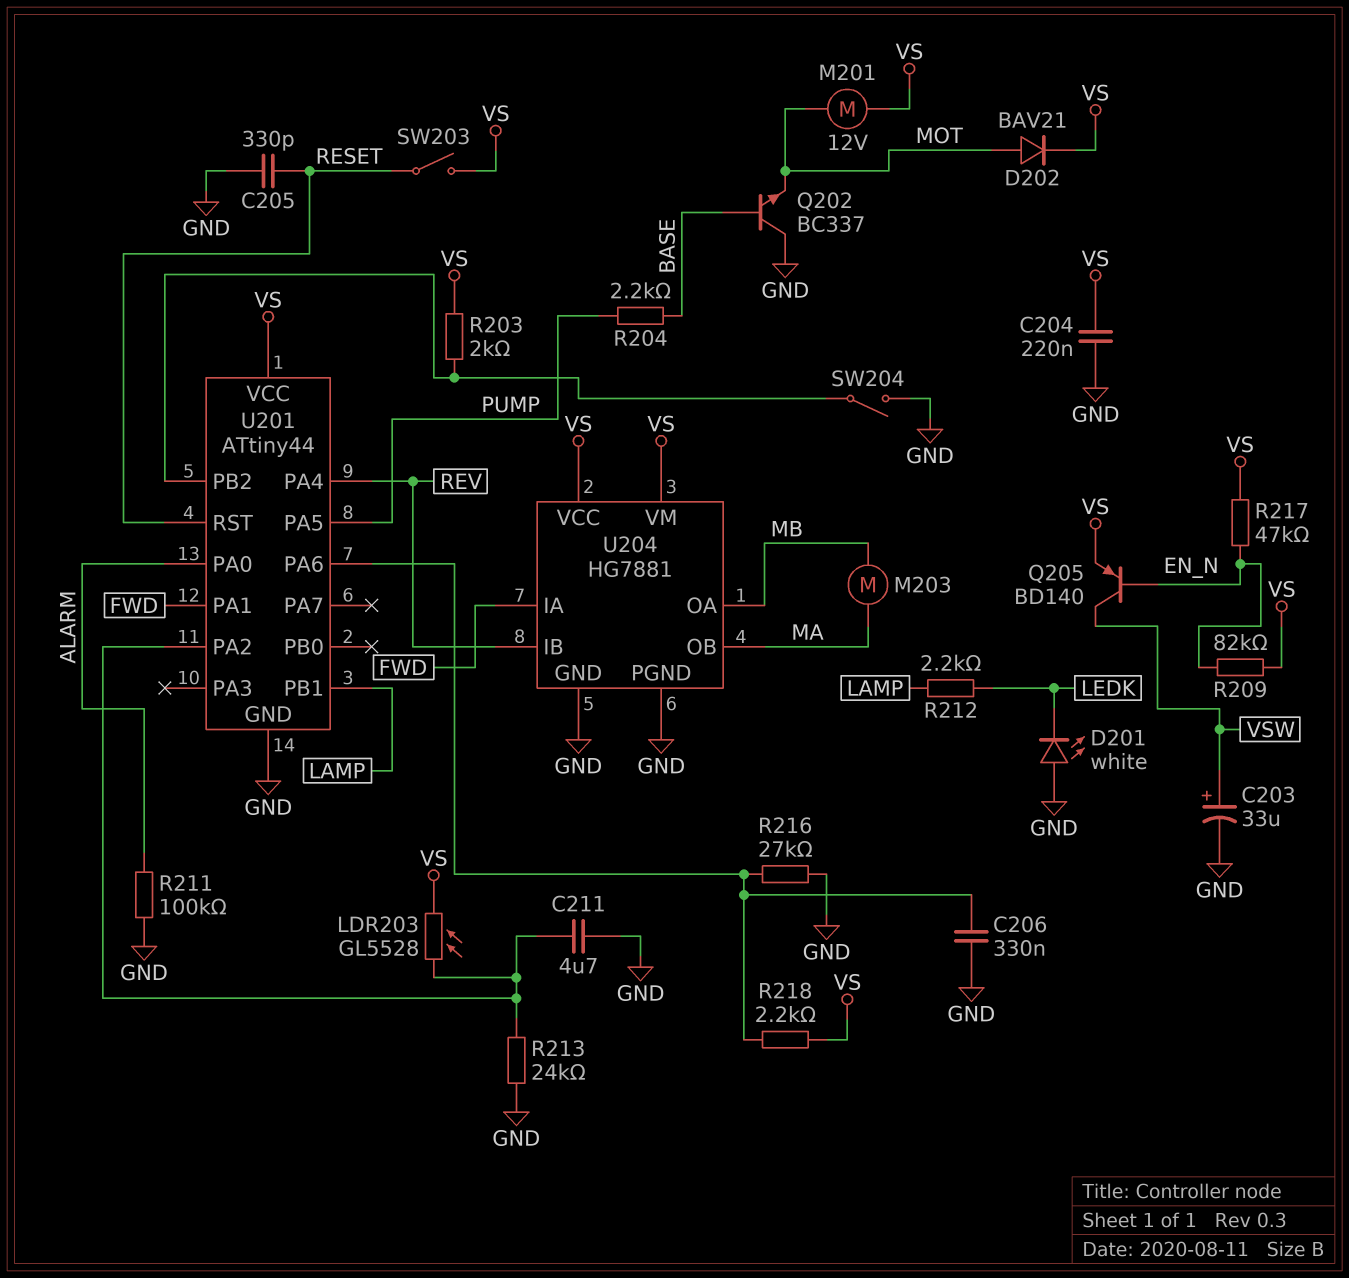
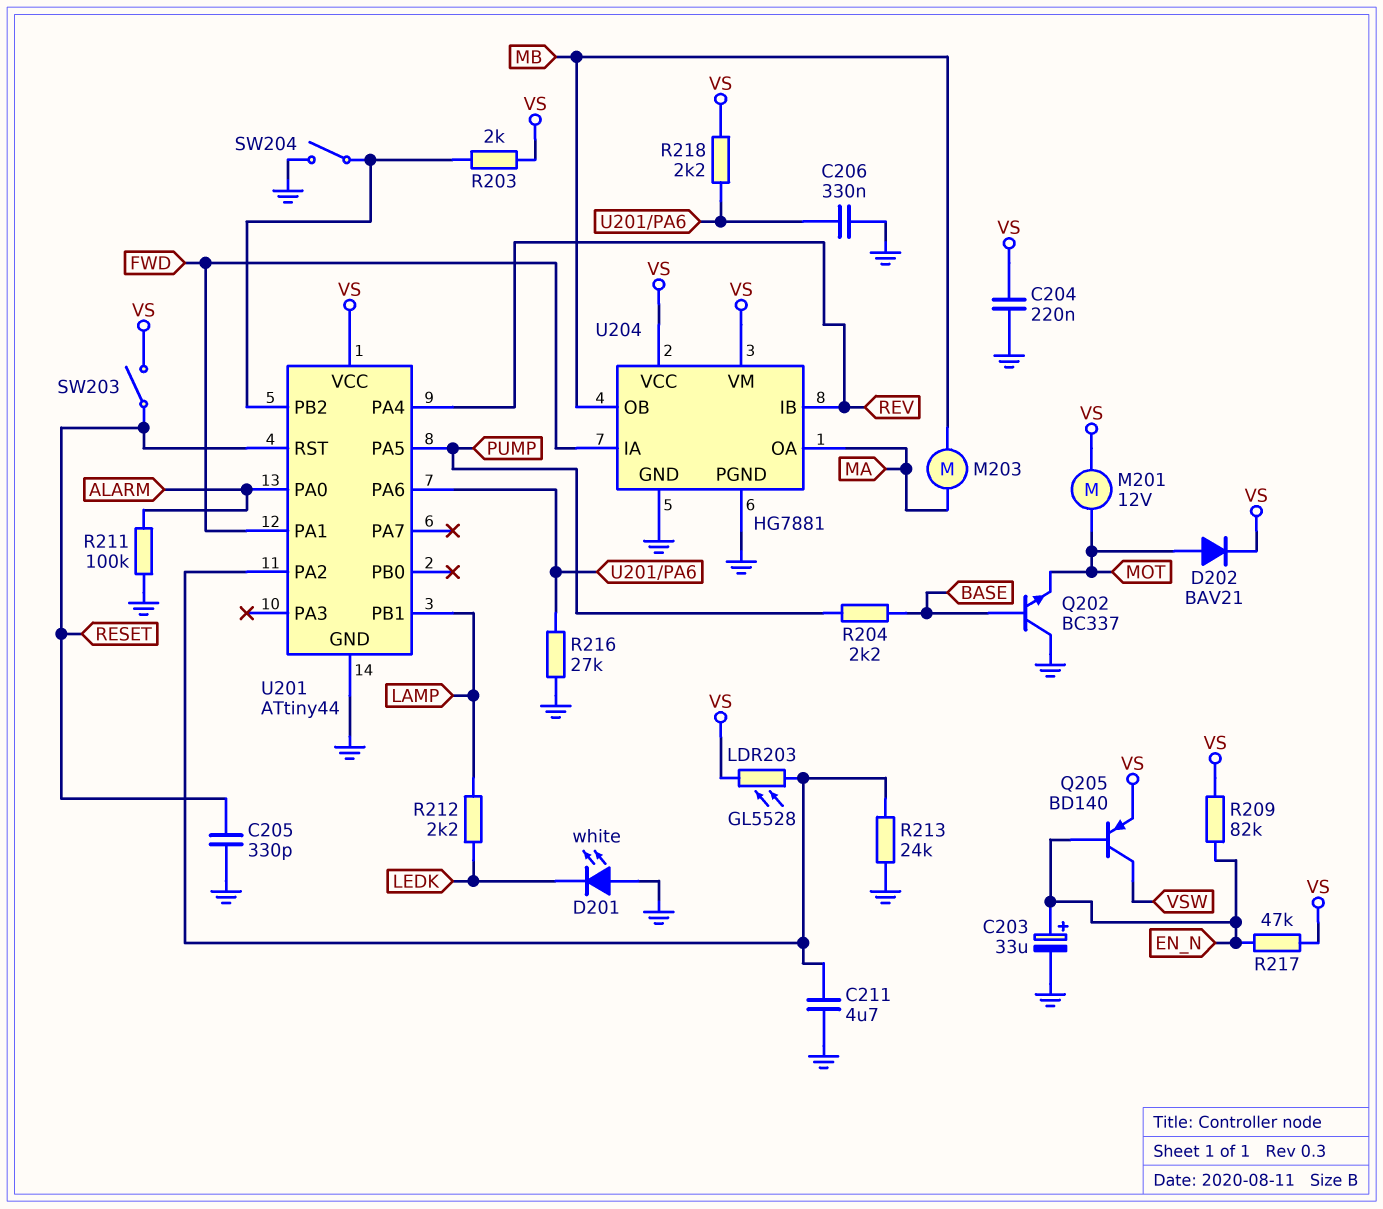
C203: 33uF (plus VSW, minus GND) -> 33uF (plus EN_N, minus GND)
U204 pin OA: MB -> MA
U204 pin OB: MA -> MB

